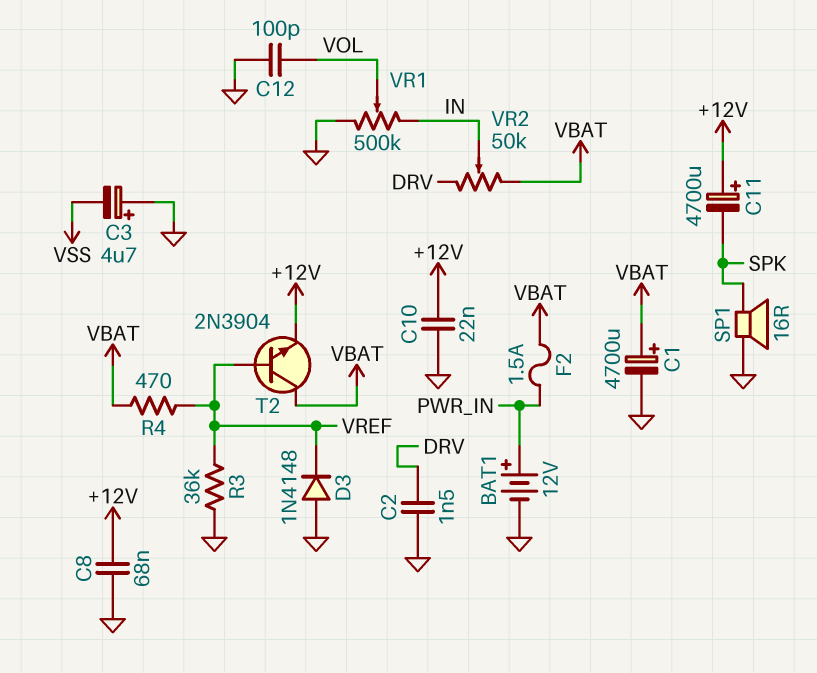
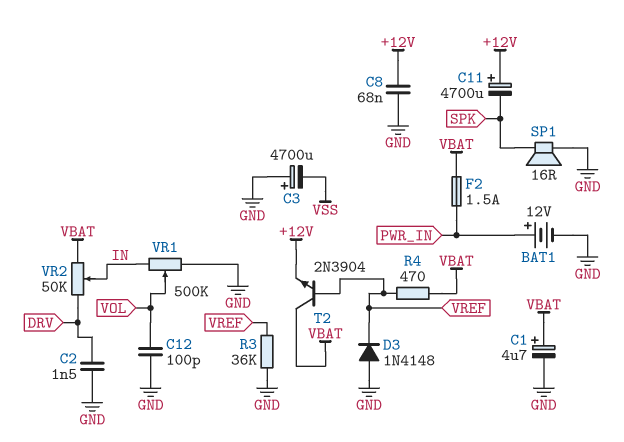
C1: 4700uF (plus VBAT, minus GND) -> 4.7uF (plus VBAT, minus GND)
C3: 4.7uF (plus GND, minus VSS) -> 4700uF (plus GND, minus VSS)
C10: 22nF (+12V, GND) -> none

